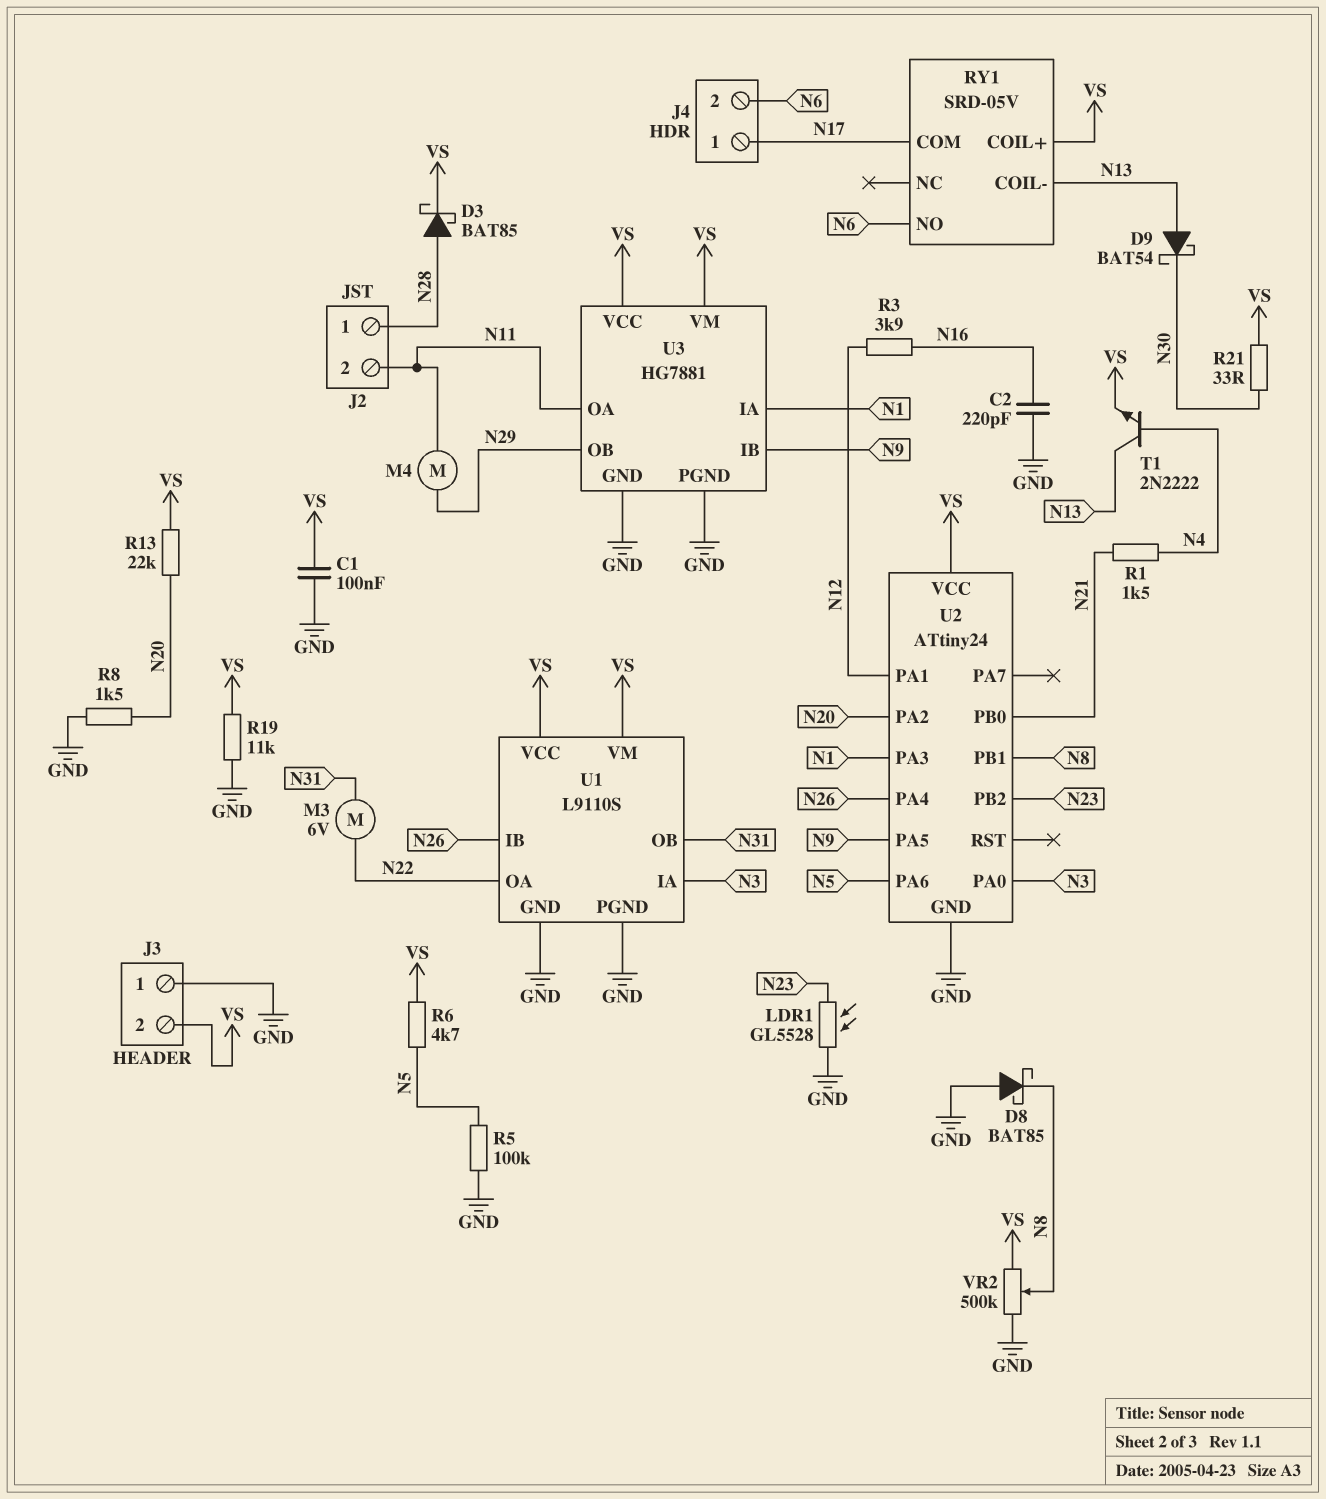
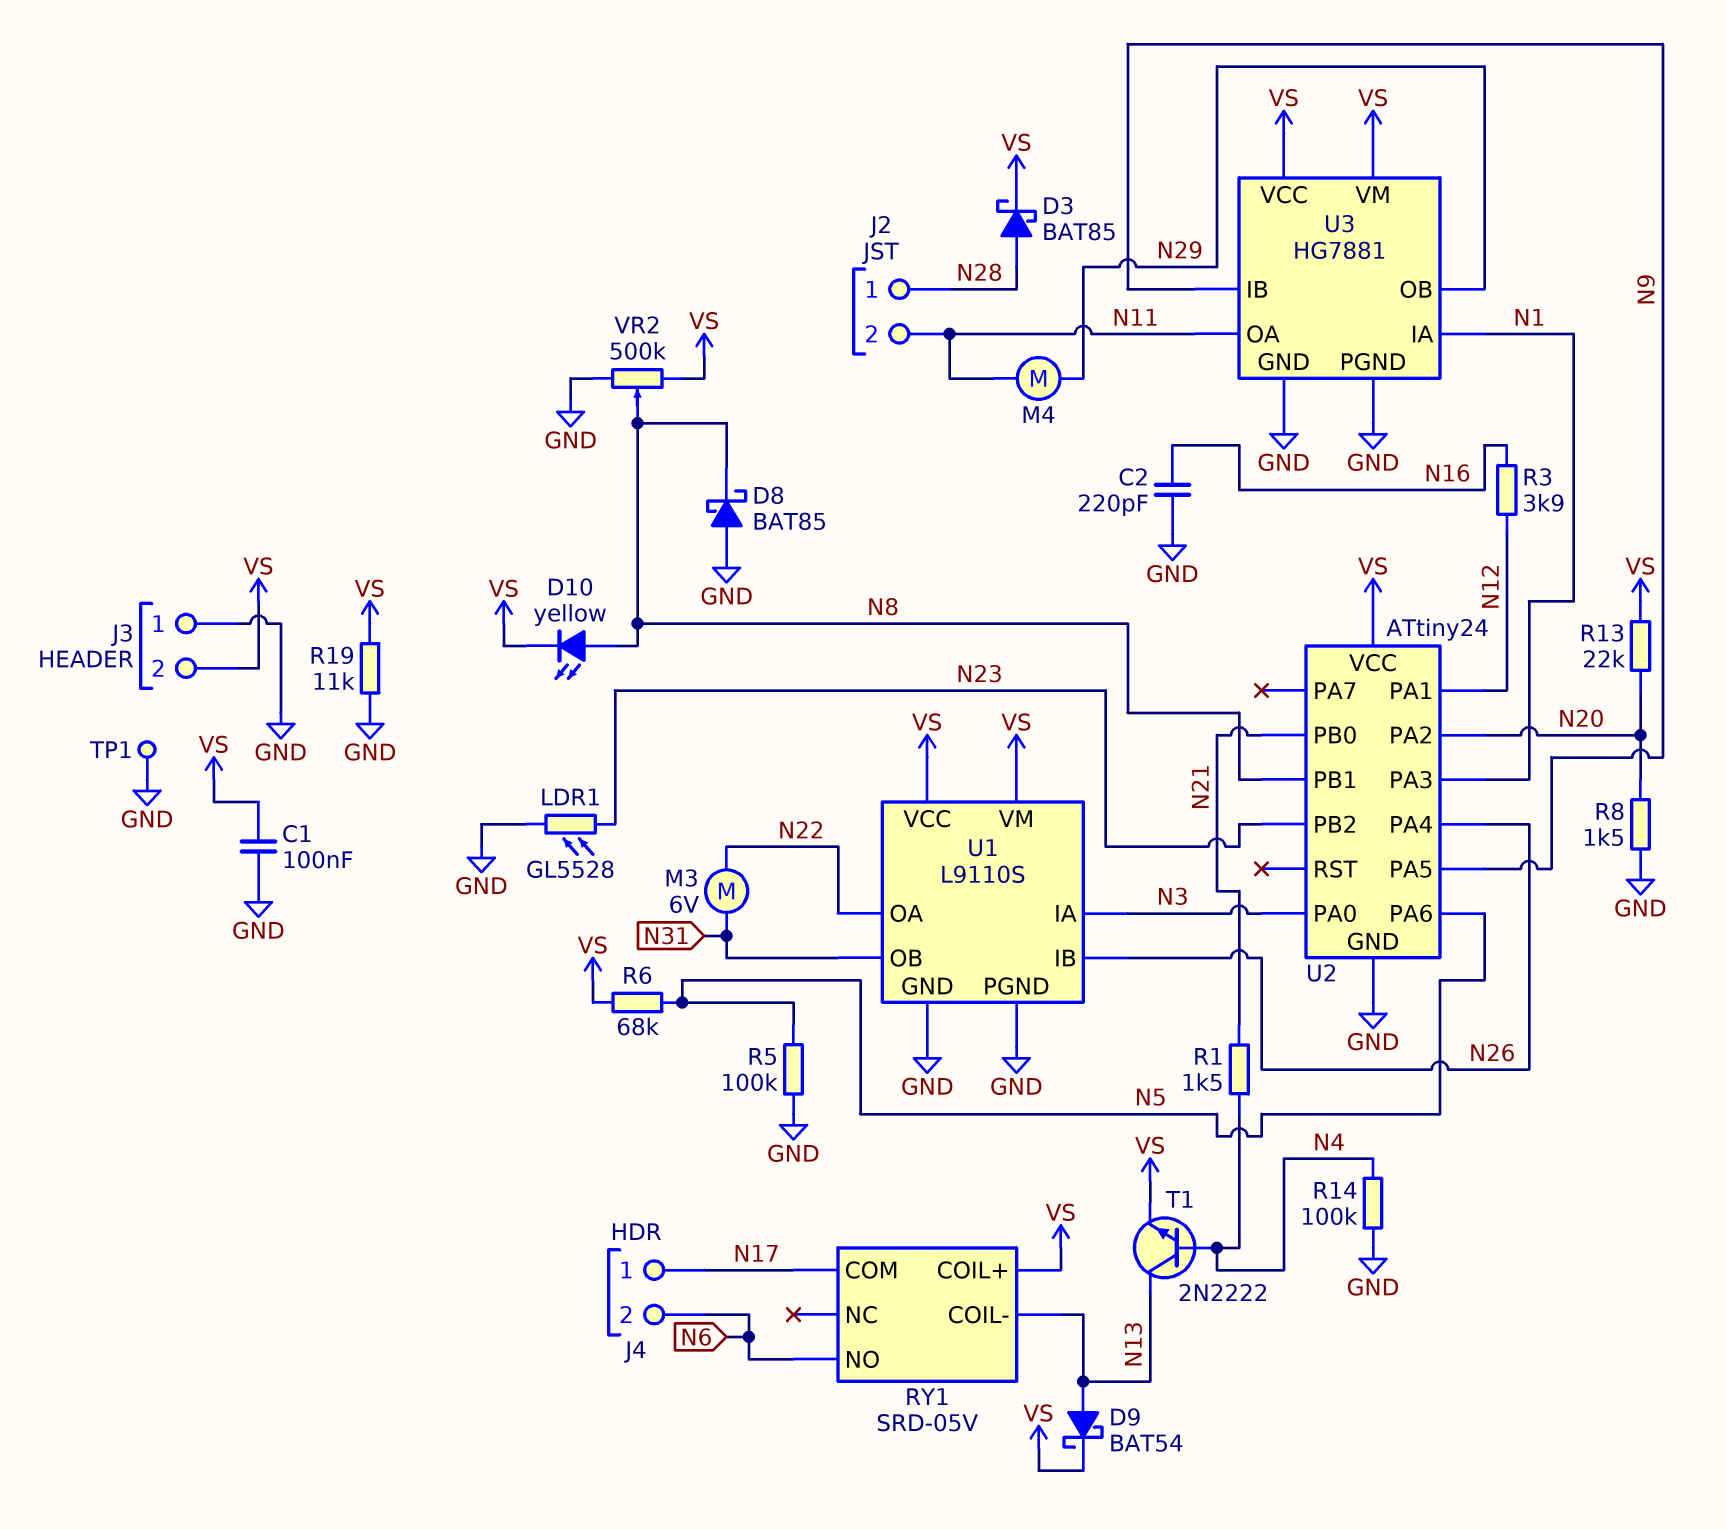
D9: schottky BAT54 (A N13, K N30) -> schottky BAT54 (A N13, K VS)
D10: none -> LED yellow (A N8, K VS)
R6: 4.7k (N5, VS) -> 68k (N5, VS)
R14: none -> 100k (GND, N4)
R21: 33 (N30, VS) -> none
TP1: none -> test point (GND)

